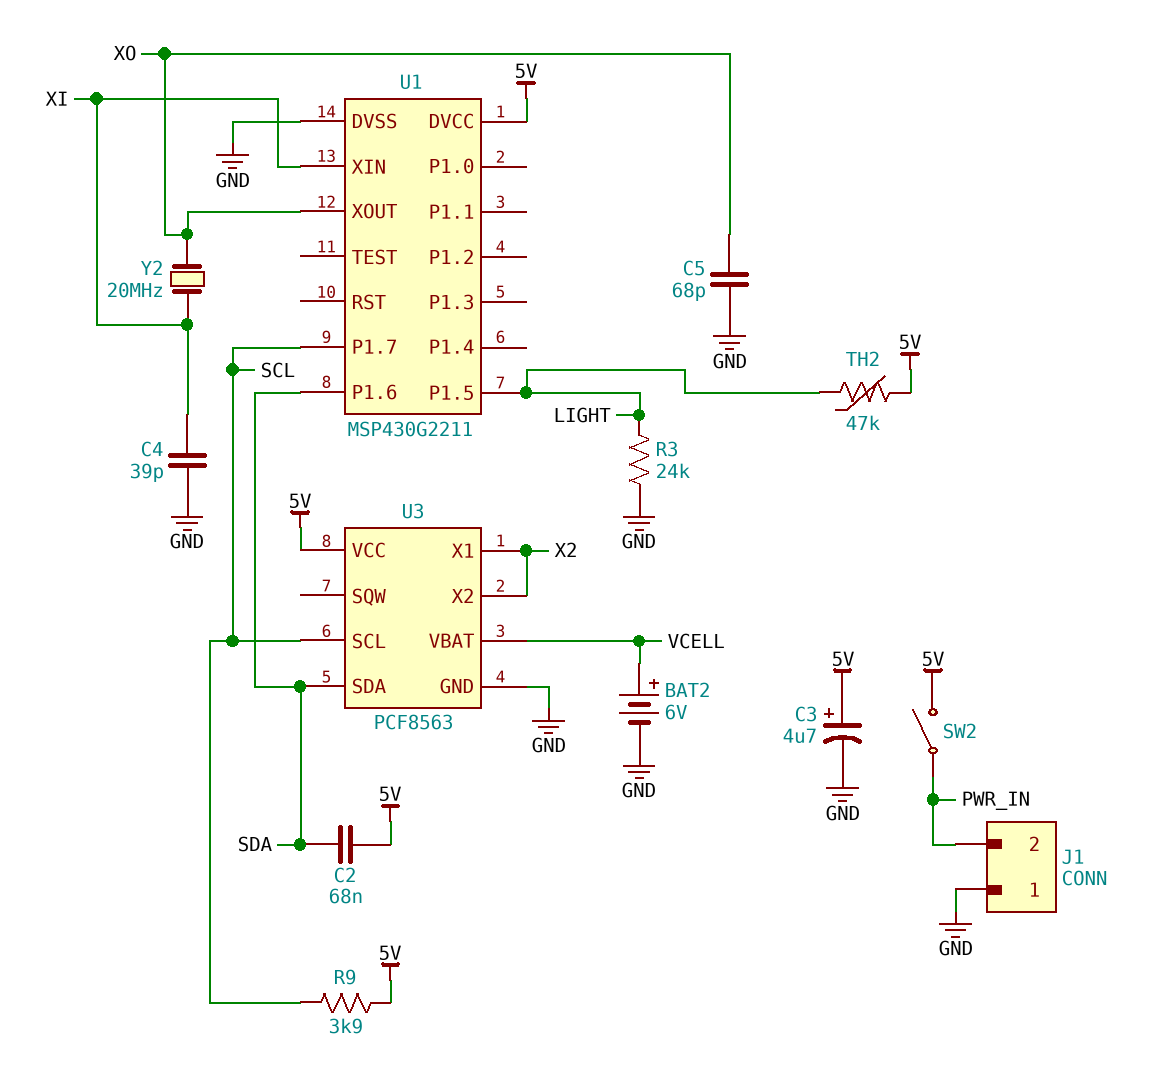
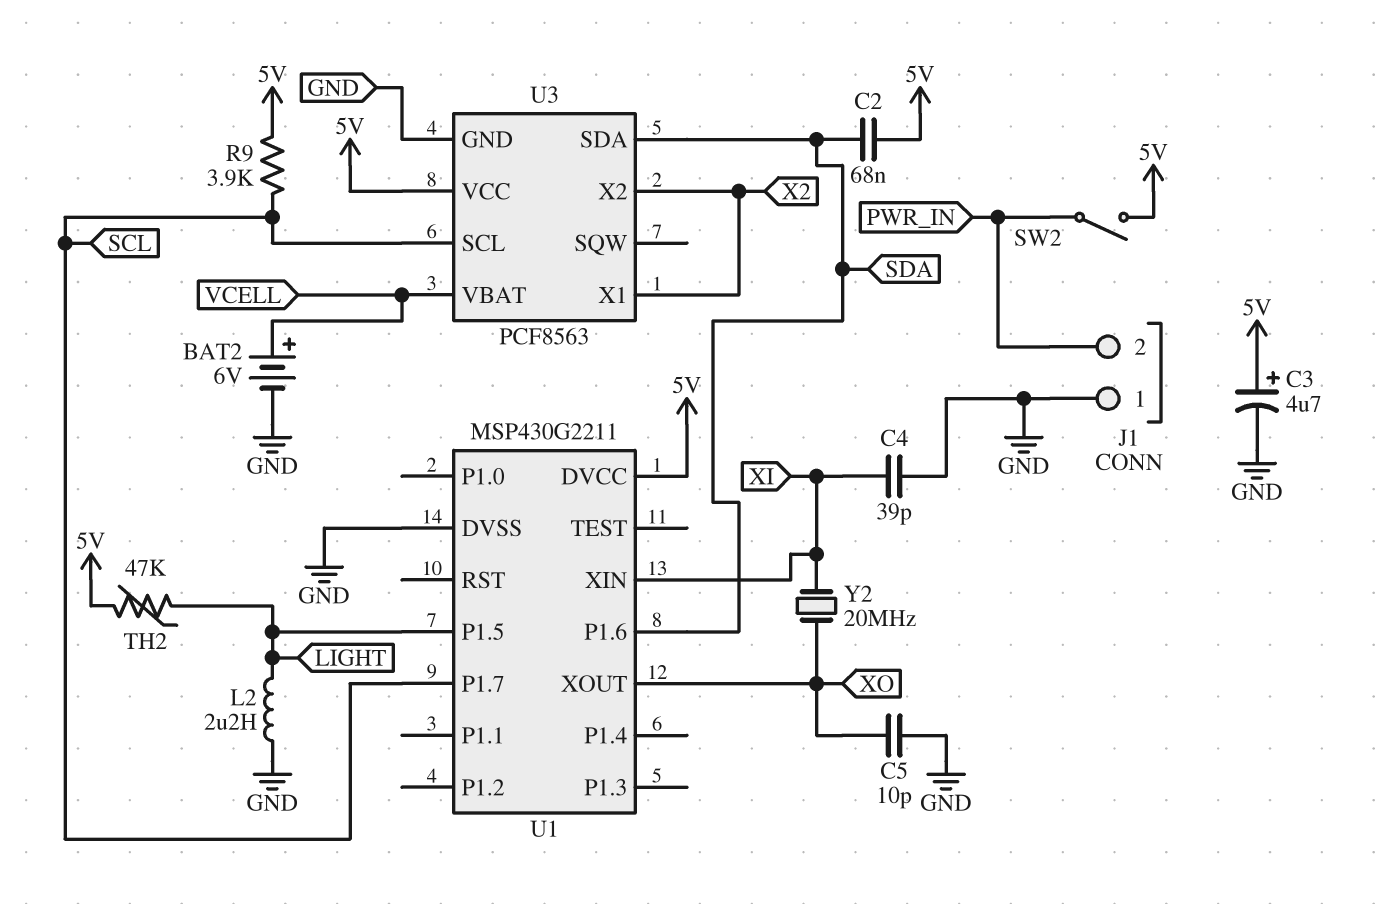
C5: 68pF (GND, XO) -> 10pF (GND, XO)
L2: none -> 2.2uH (GND, LIGHT)
R3: 24k (GND, LIGHT) -> none

